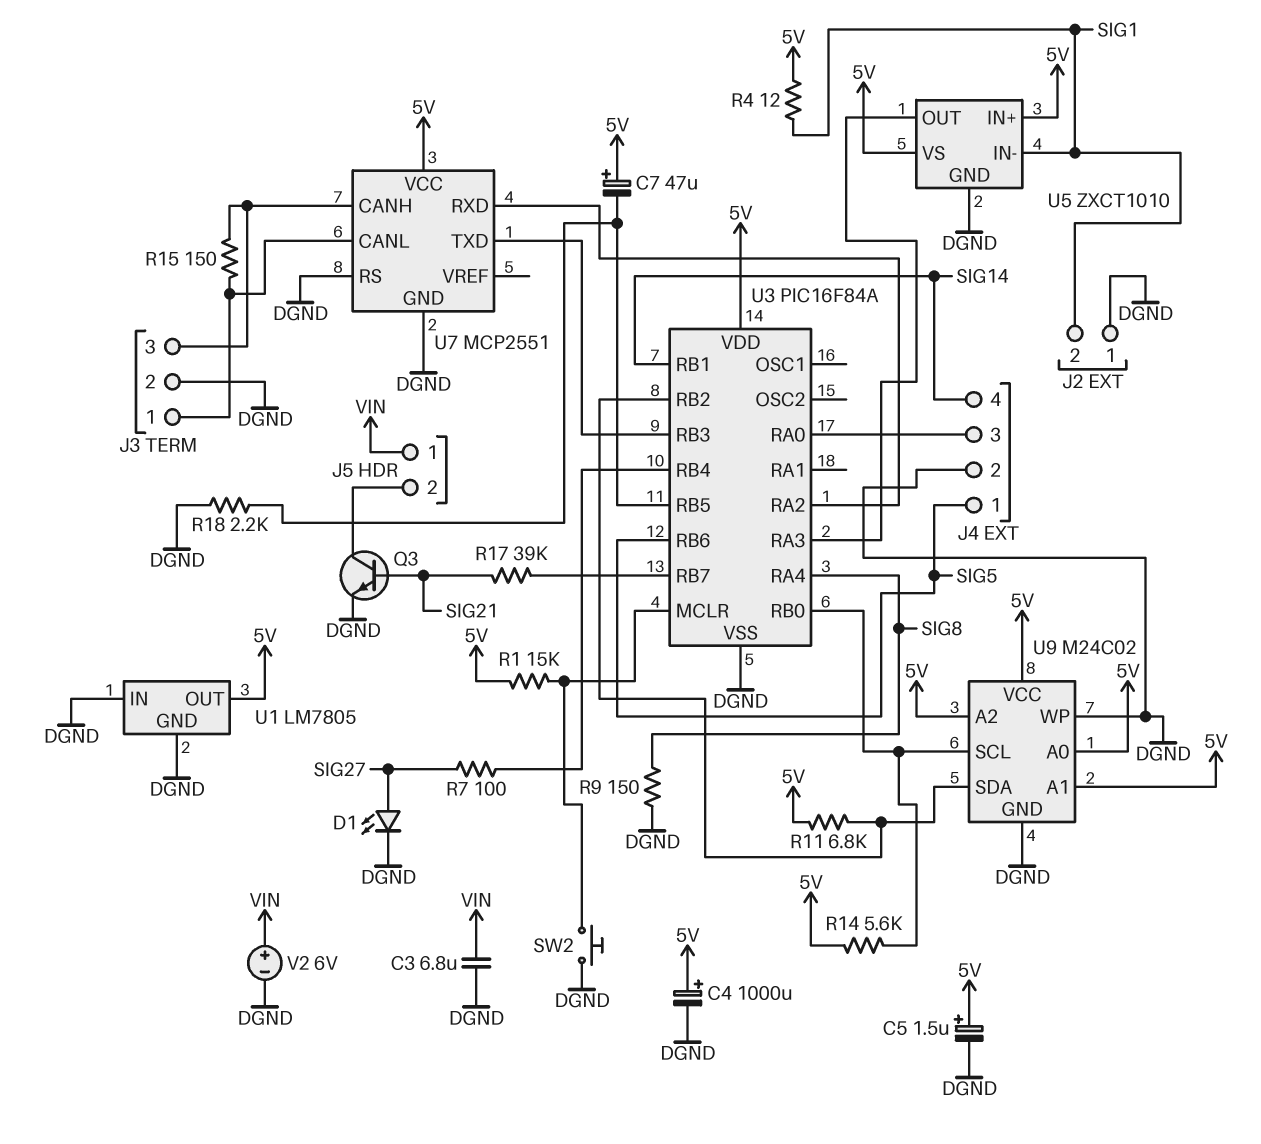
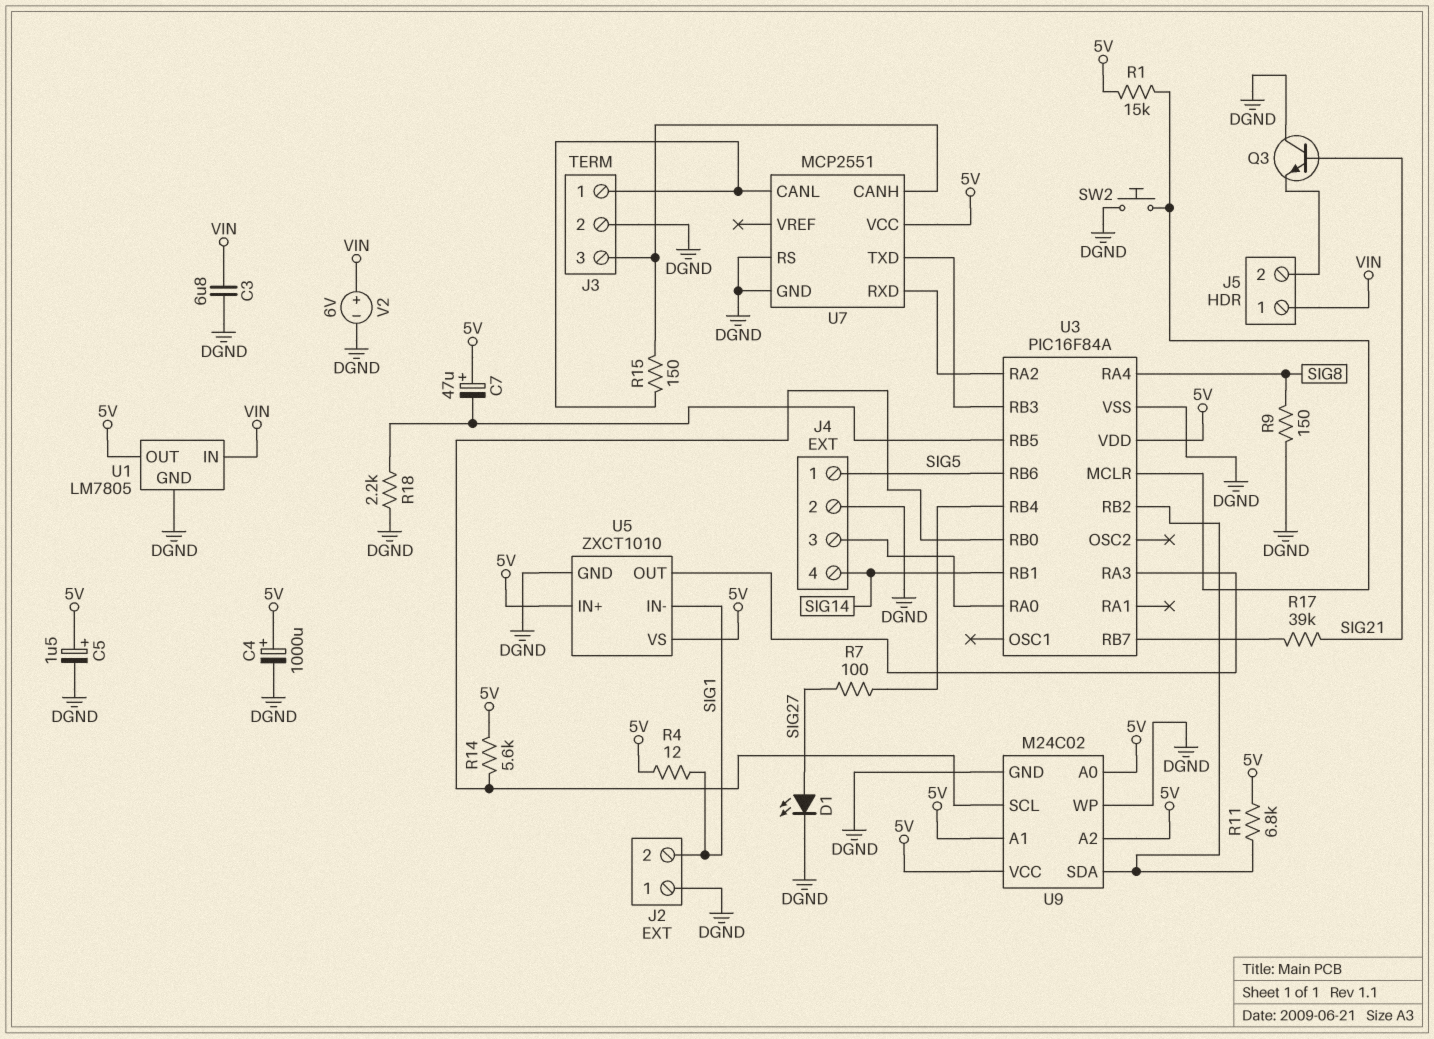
Q3: NPN (B SIG21, C J5/2, E DGND) -> NPN (B SIG21, C DGND, E J5/2)
U1 pin IN: DGND -> VIN

